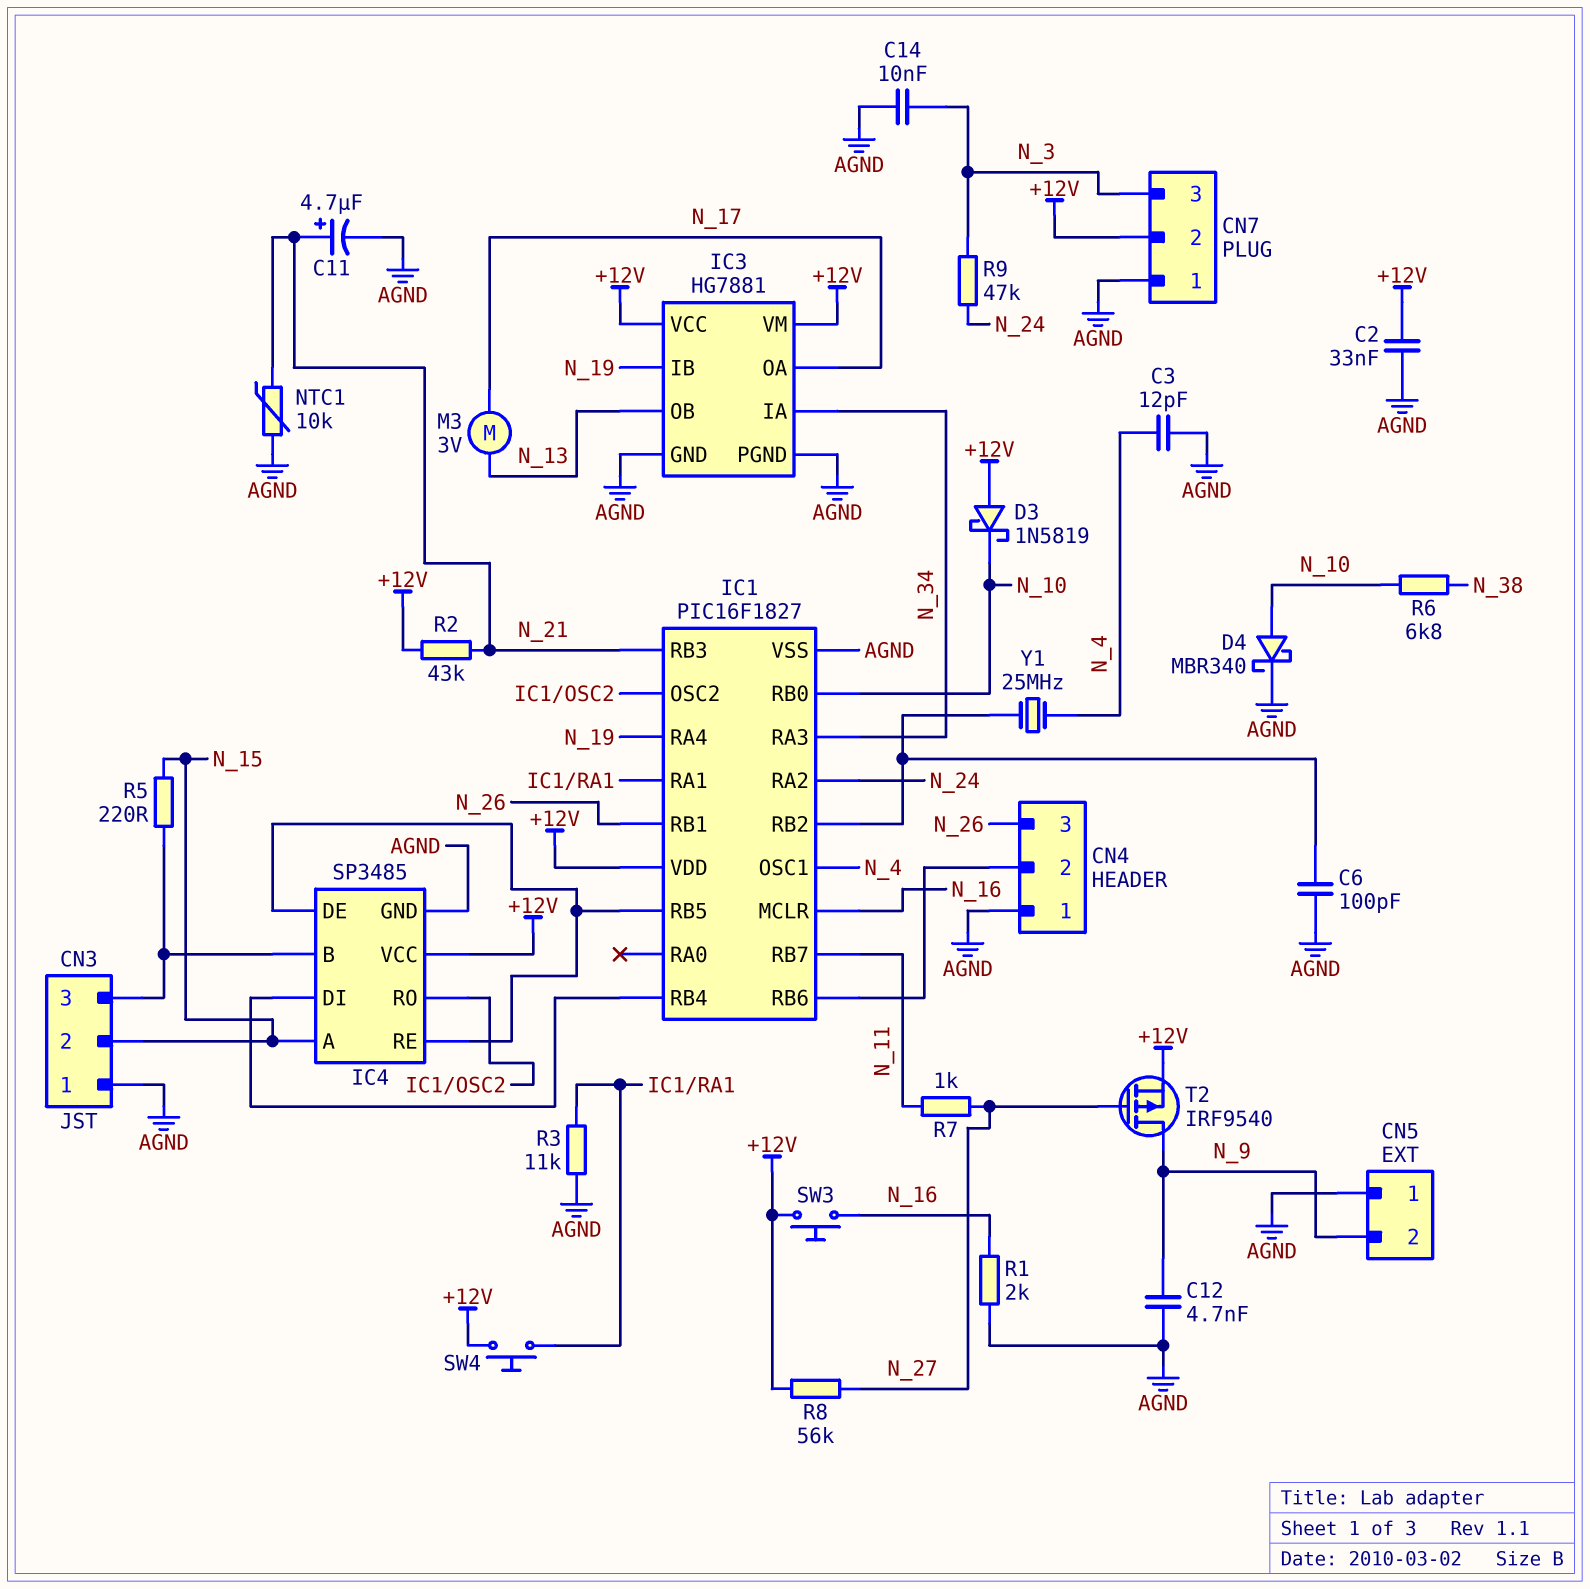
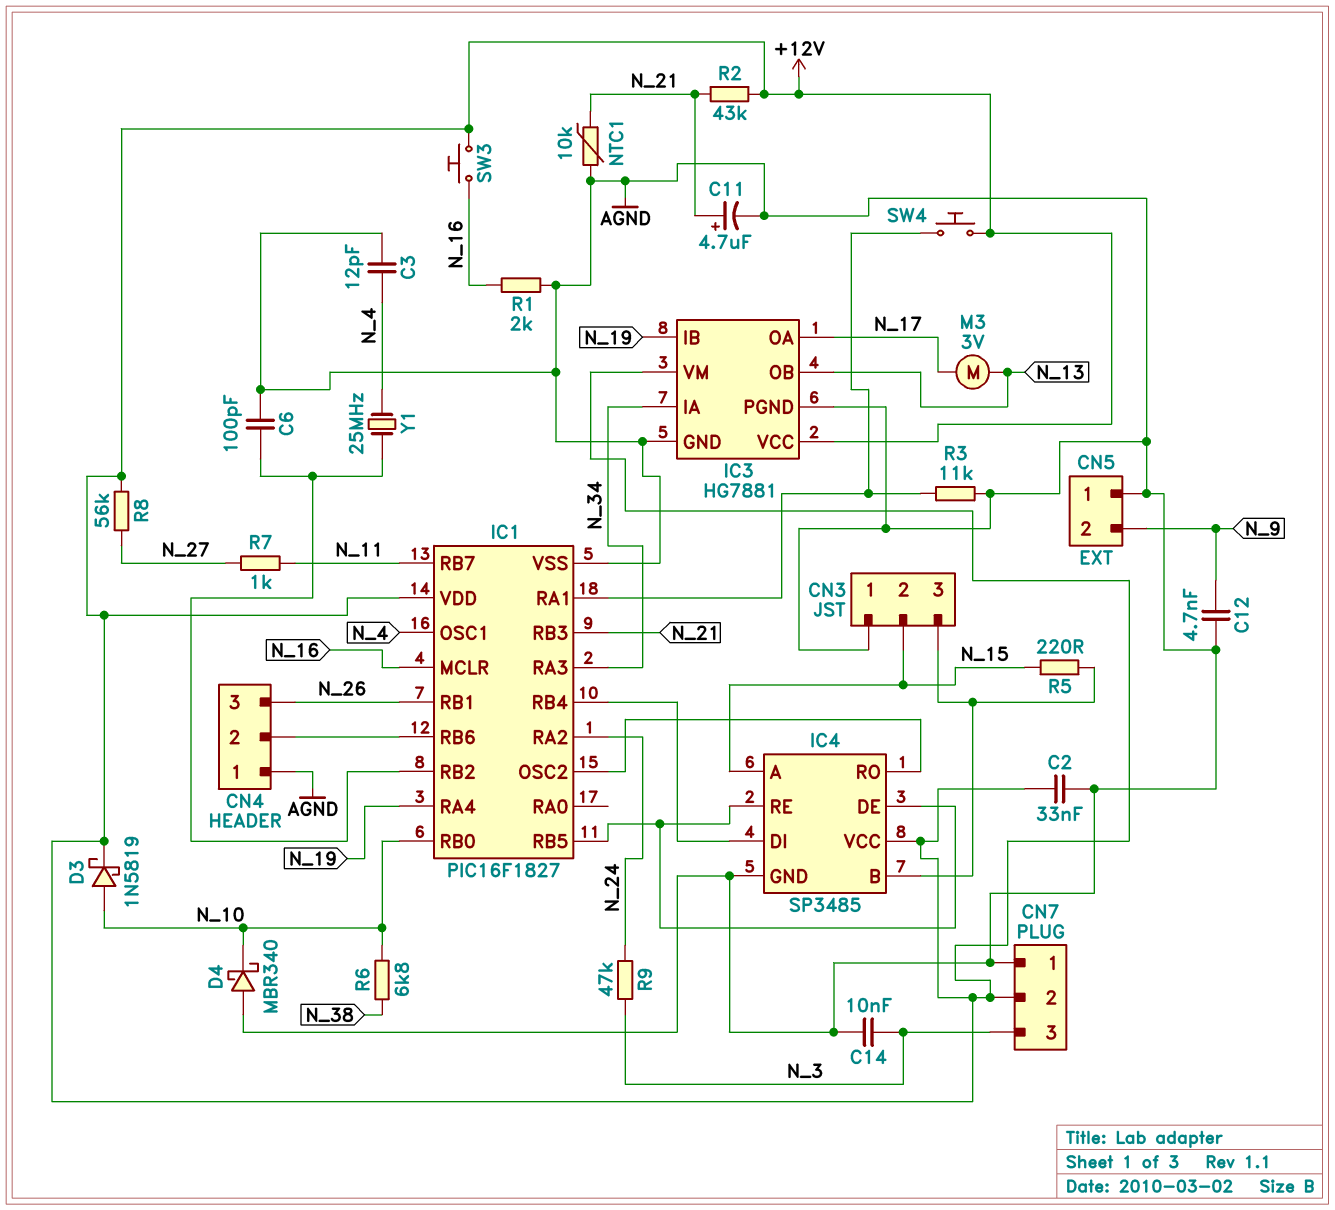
D3: schottky 1N5819 (A +12V, K N_10) -> schottky 1N5819 (A N_10, K +12V)
D4: schottky MBR340 (A N_10, K AGND) -> schottky MBR340 (A AGND, K N_10)
T2: PMOS IRF9540 (G N_27, D N_9, S +12V) -> none

